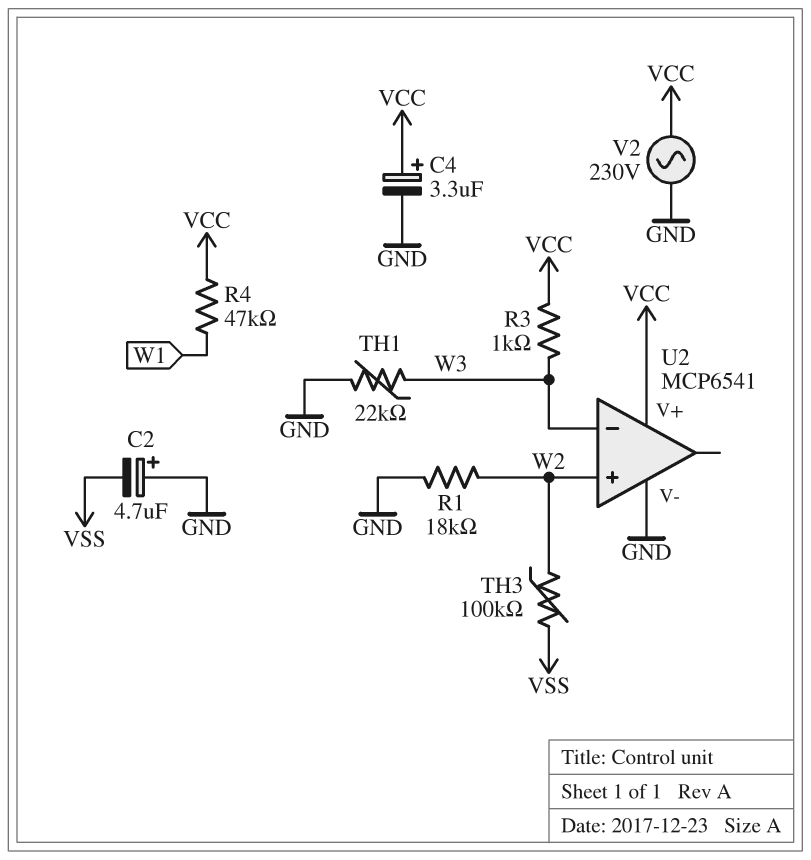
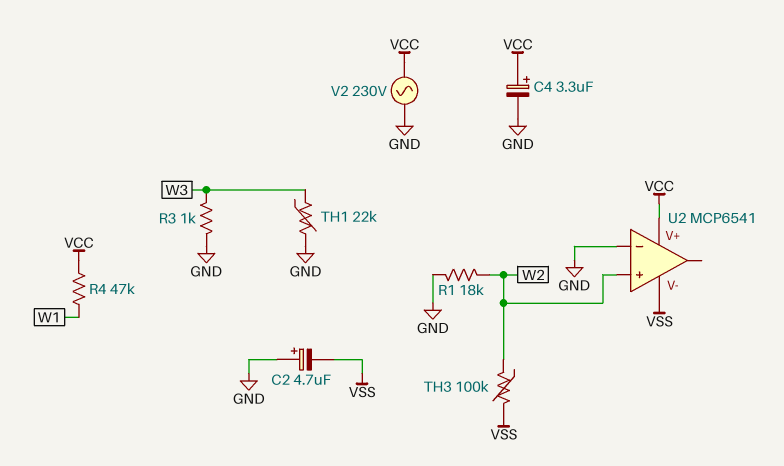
R3: 1k (VCC, W3) -> 1k (GND, W3)
U2 pin V-: GND -> VSS
U2 pin in-: W3 -> GND

